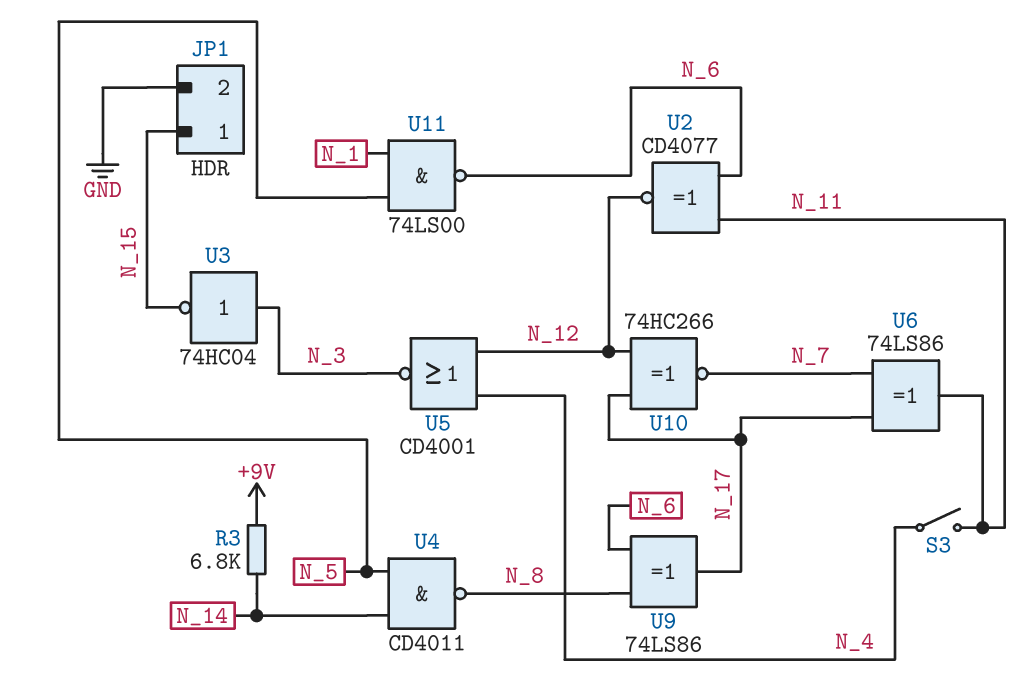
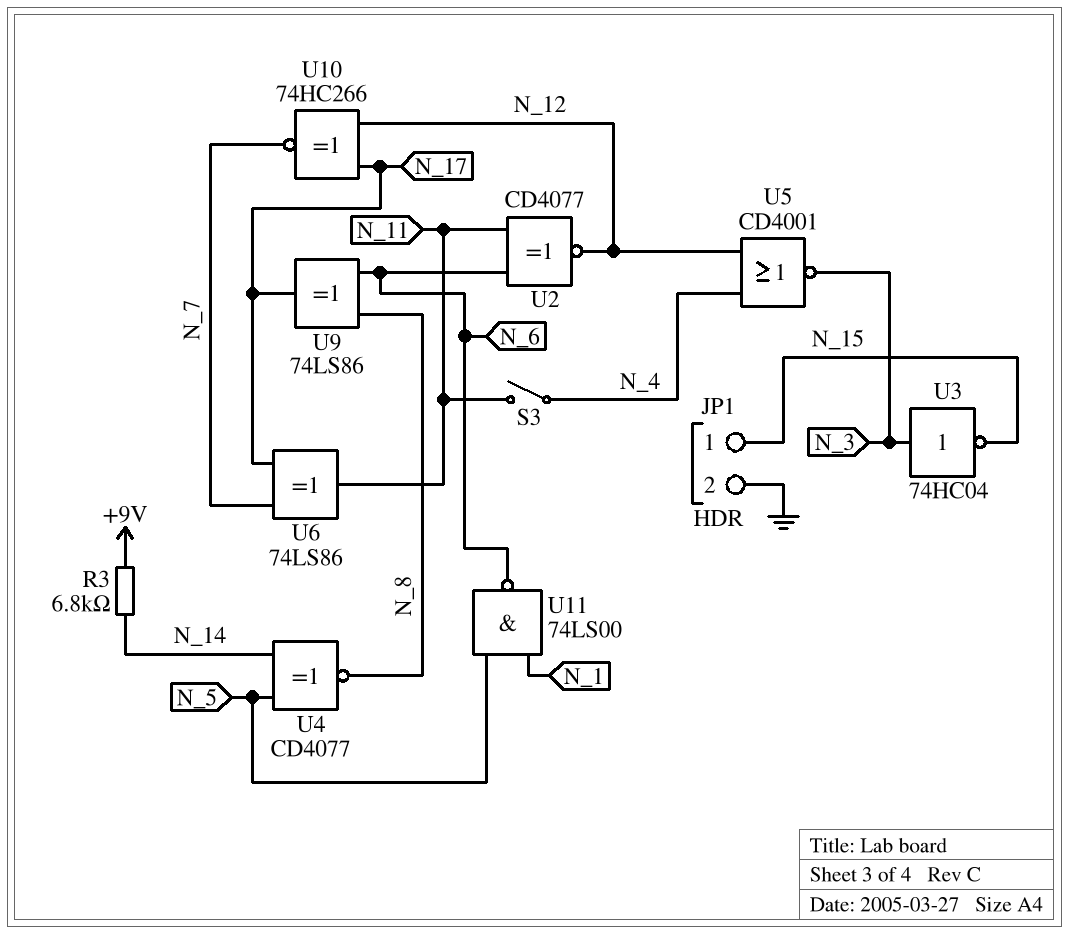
U4: NAND CD4011 (in N_5, in N_14, out N_8) -> XNOR CD4077 (in N_5, in N_14, out N_8)

